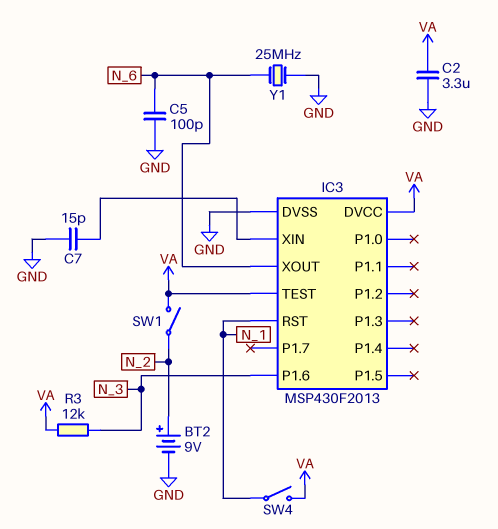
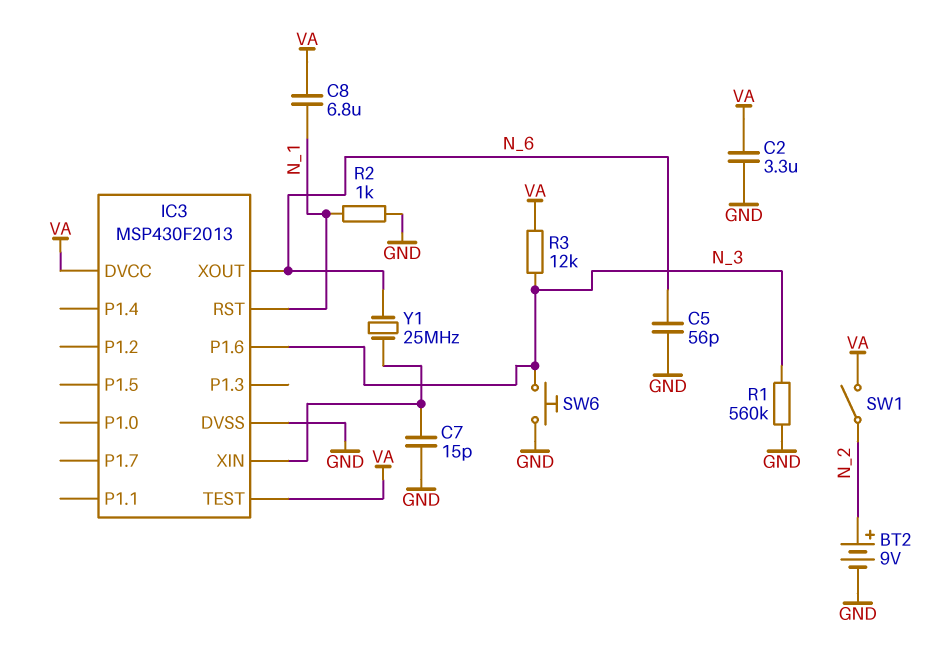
C5: 100pF (GND, N_6) -> 56pF (GND, N_6)
C8: none -> 6.8uF (N_1, VA)
R1: none -> 560k (GND, N_3)
R2: none -> 1k (GND, N_1)
SW4: switch (N_1, VA) -> none
SW6: none -> button (GND, N_3)
Y1: 25MHz (GND, N_6) -> 25MHz (IC3/XIN, N_6)

